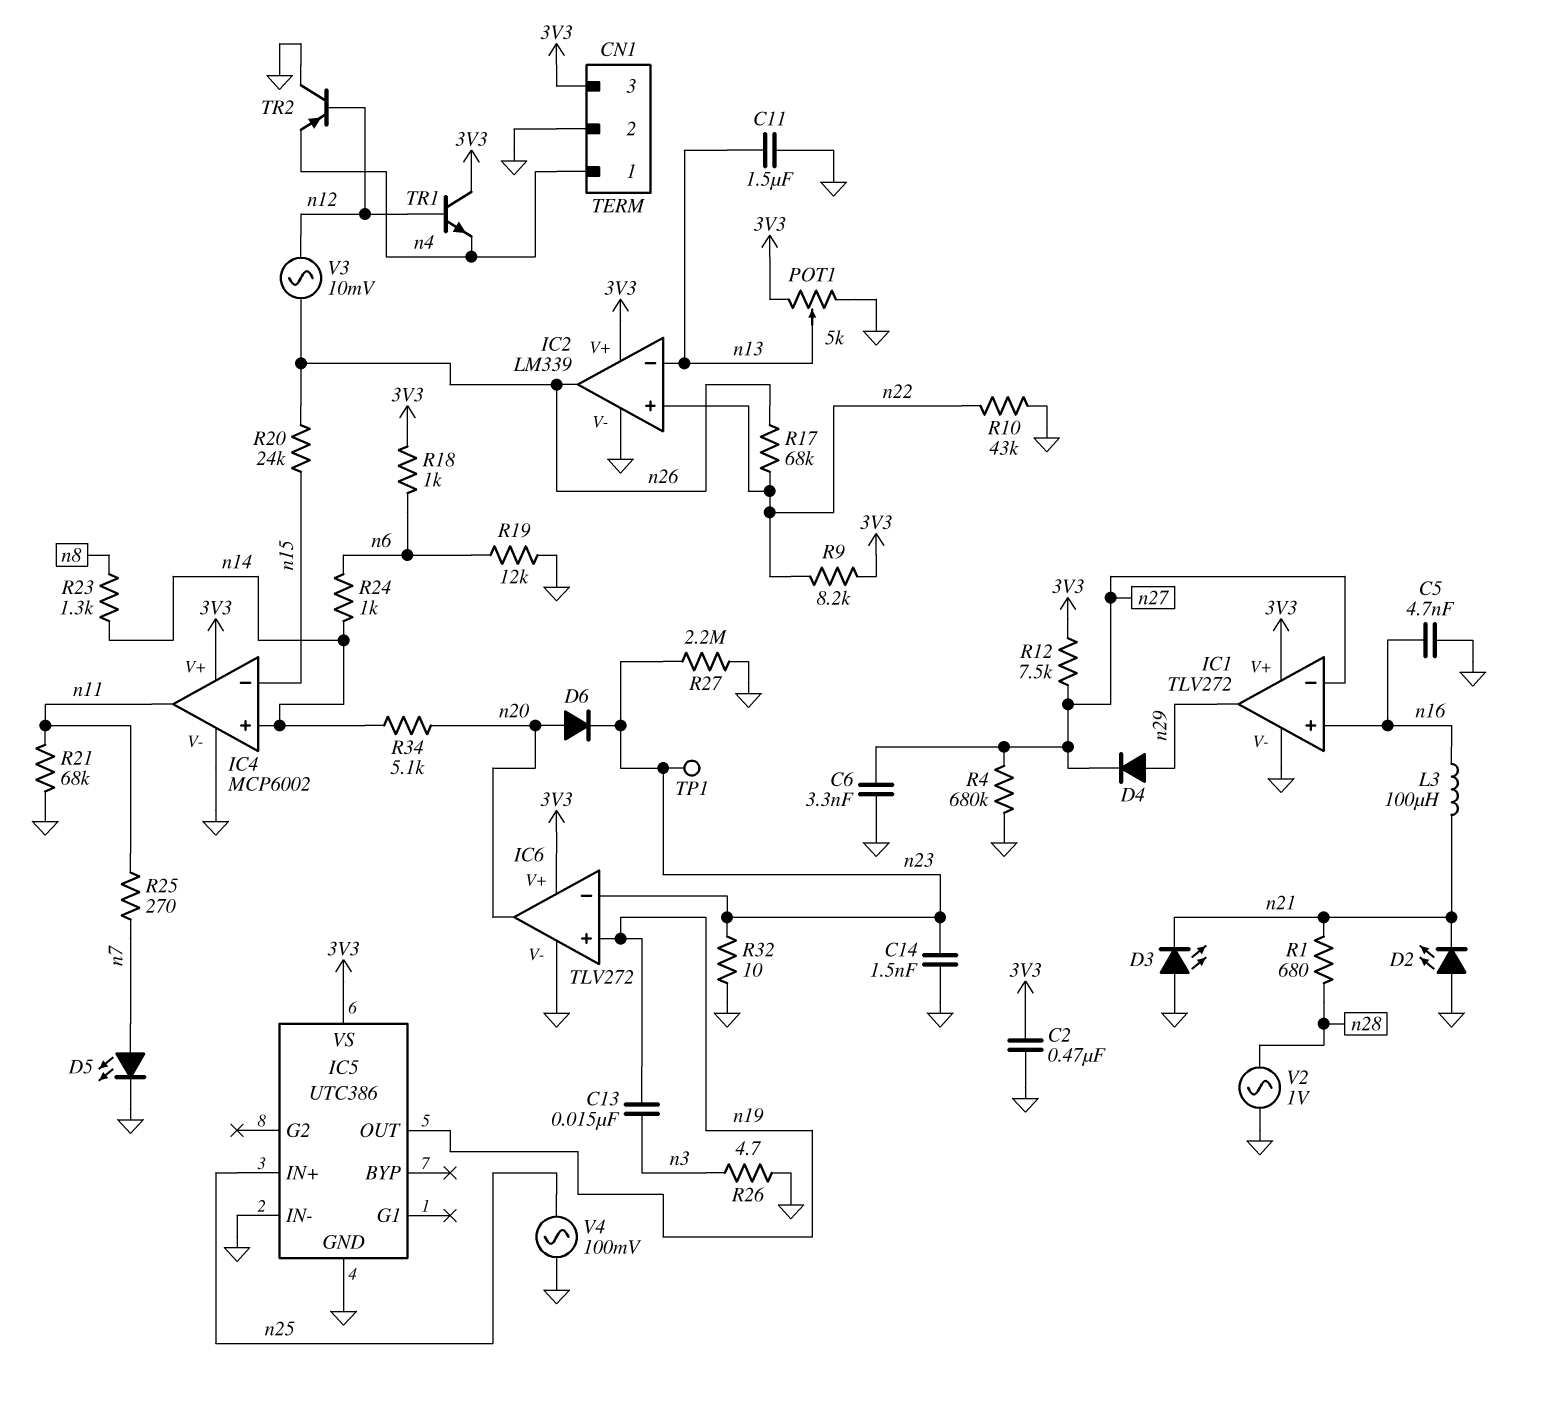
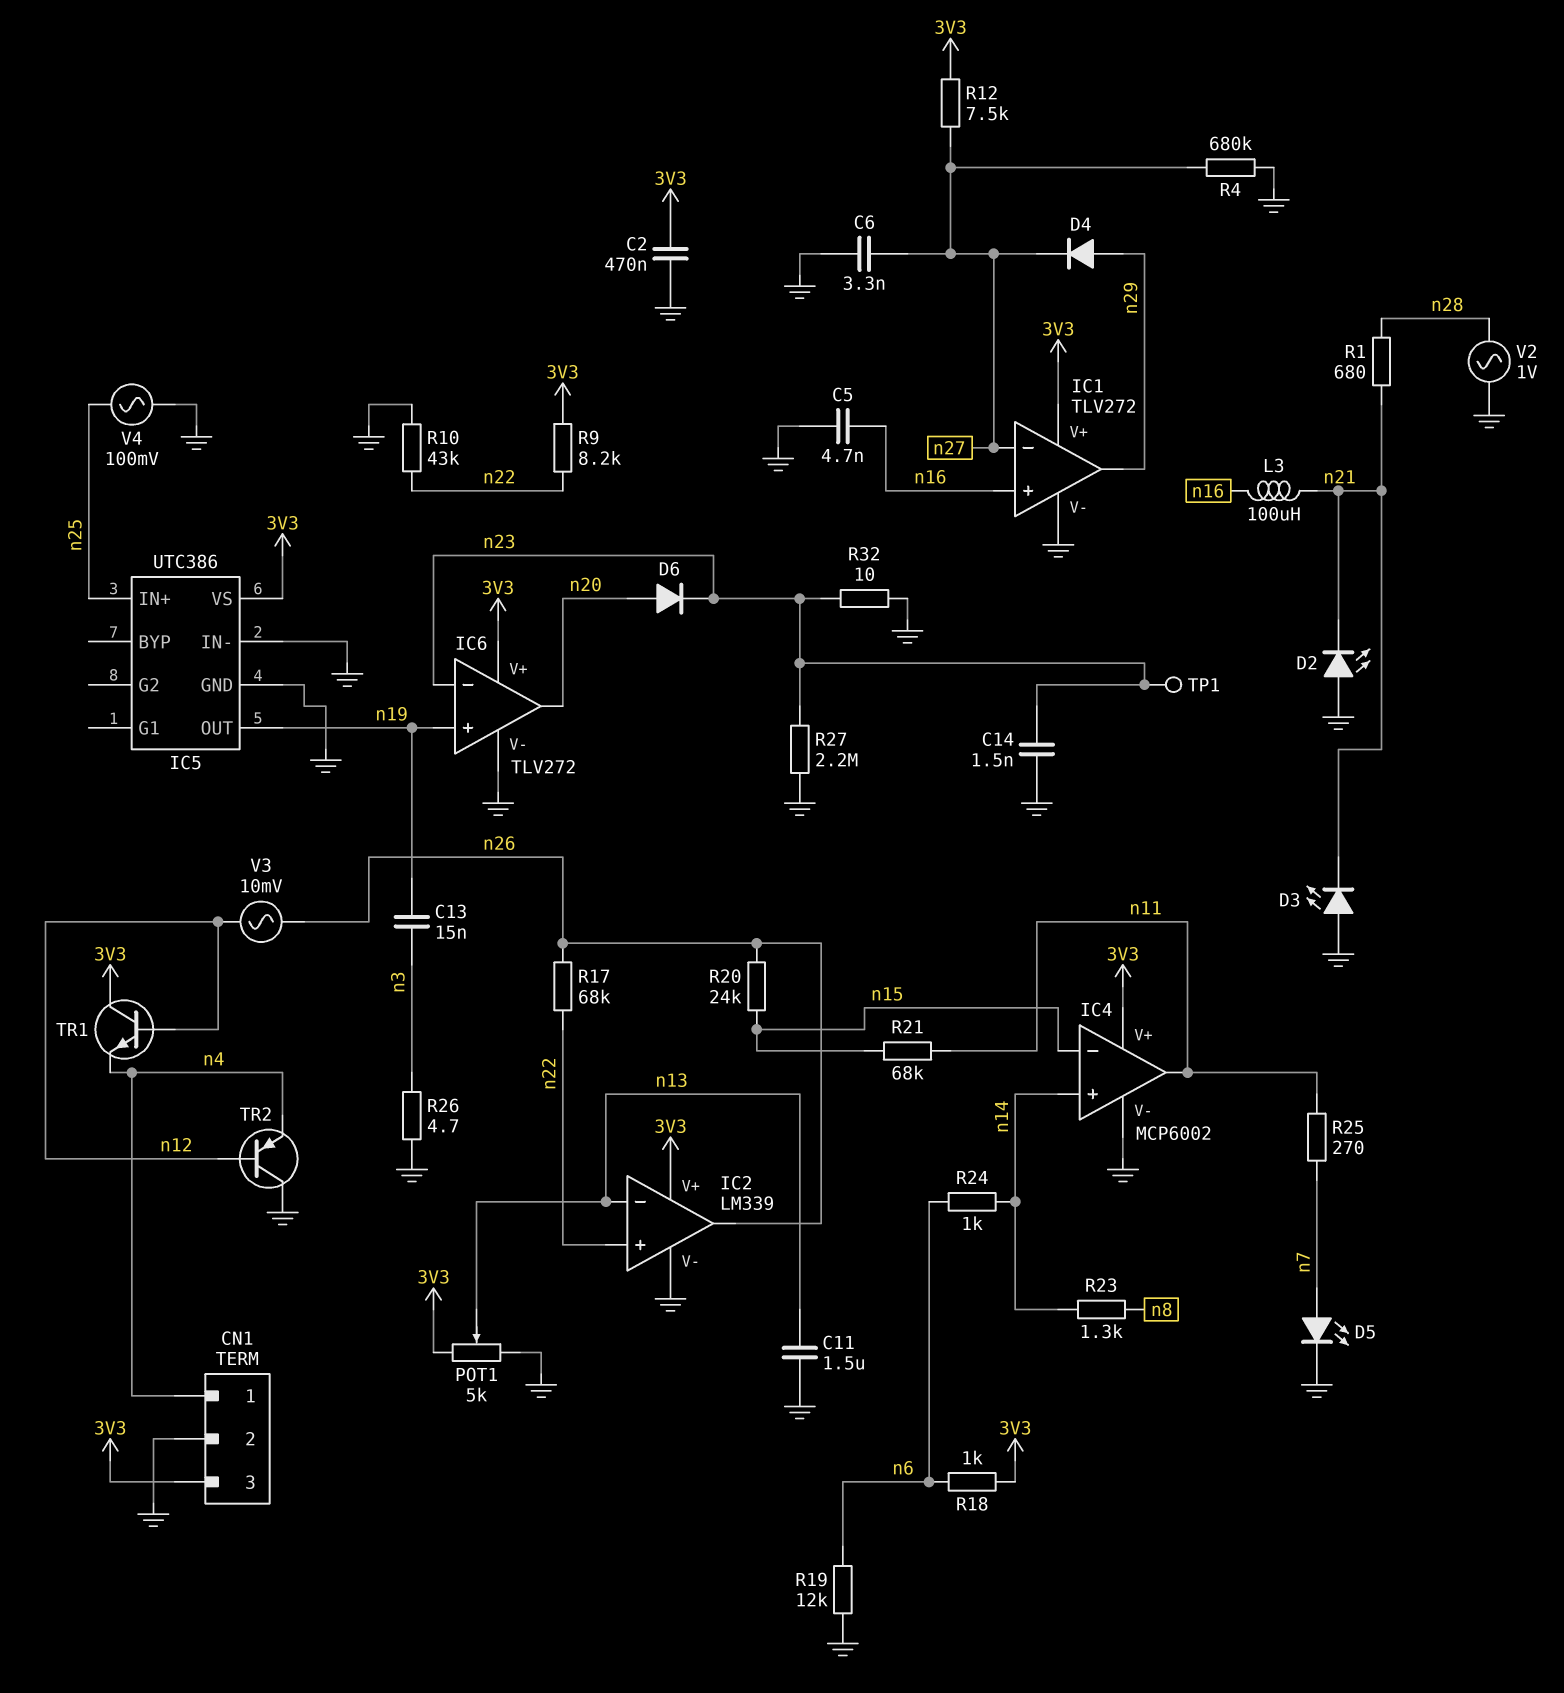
R21: 68k (GND, n11) -> 68k (n11, n15)
R34: 5.1k (n14, n20) -> none

